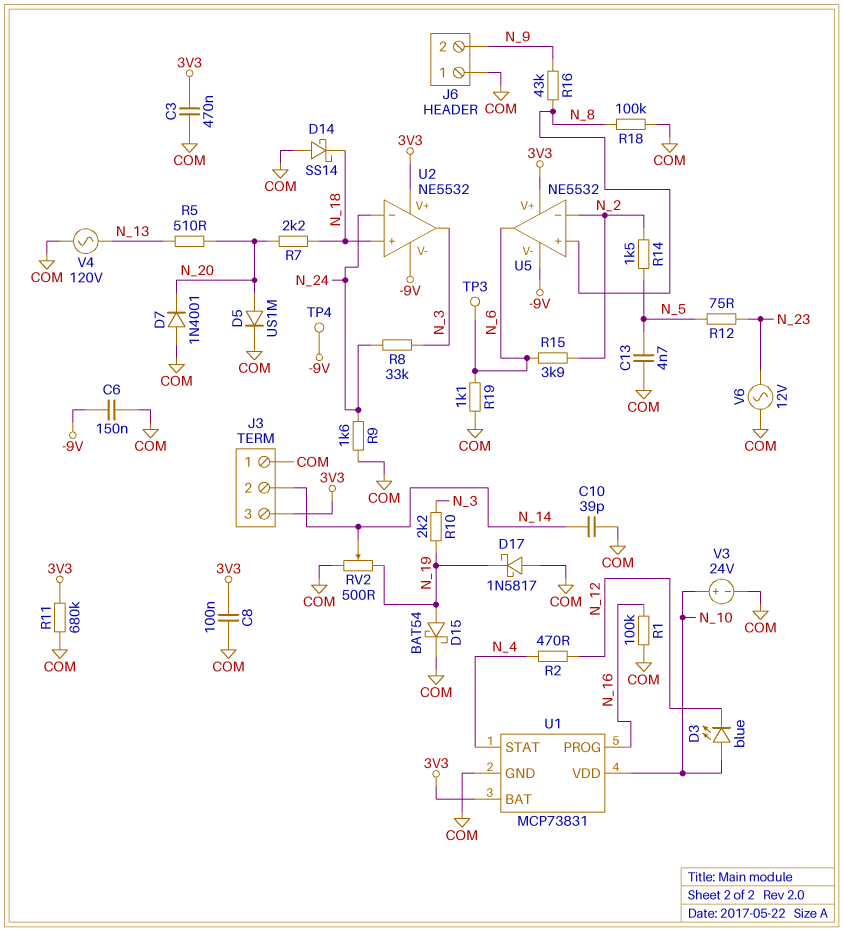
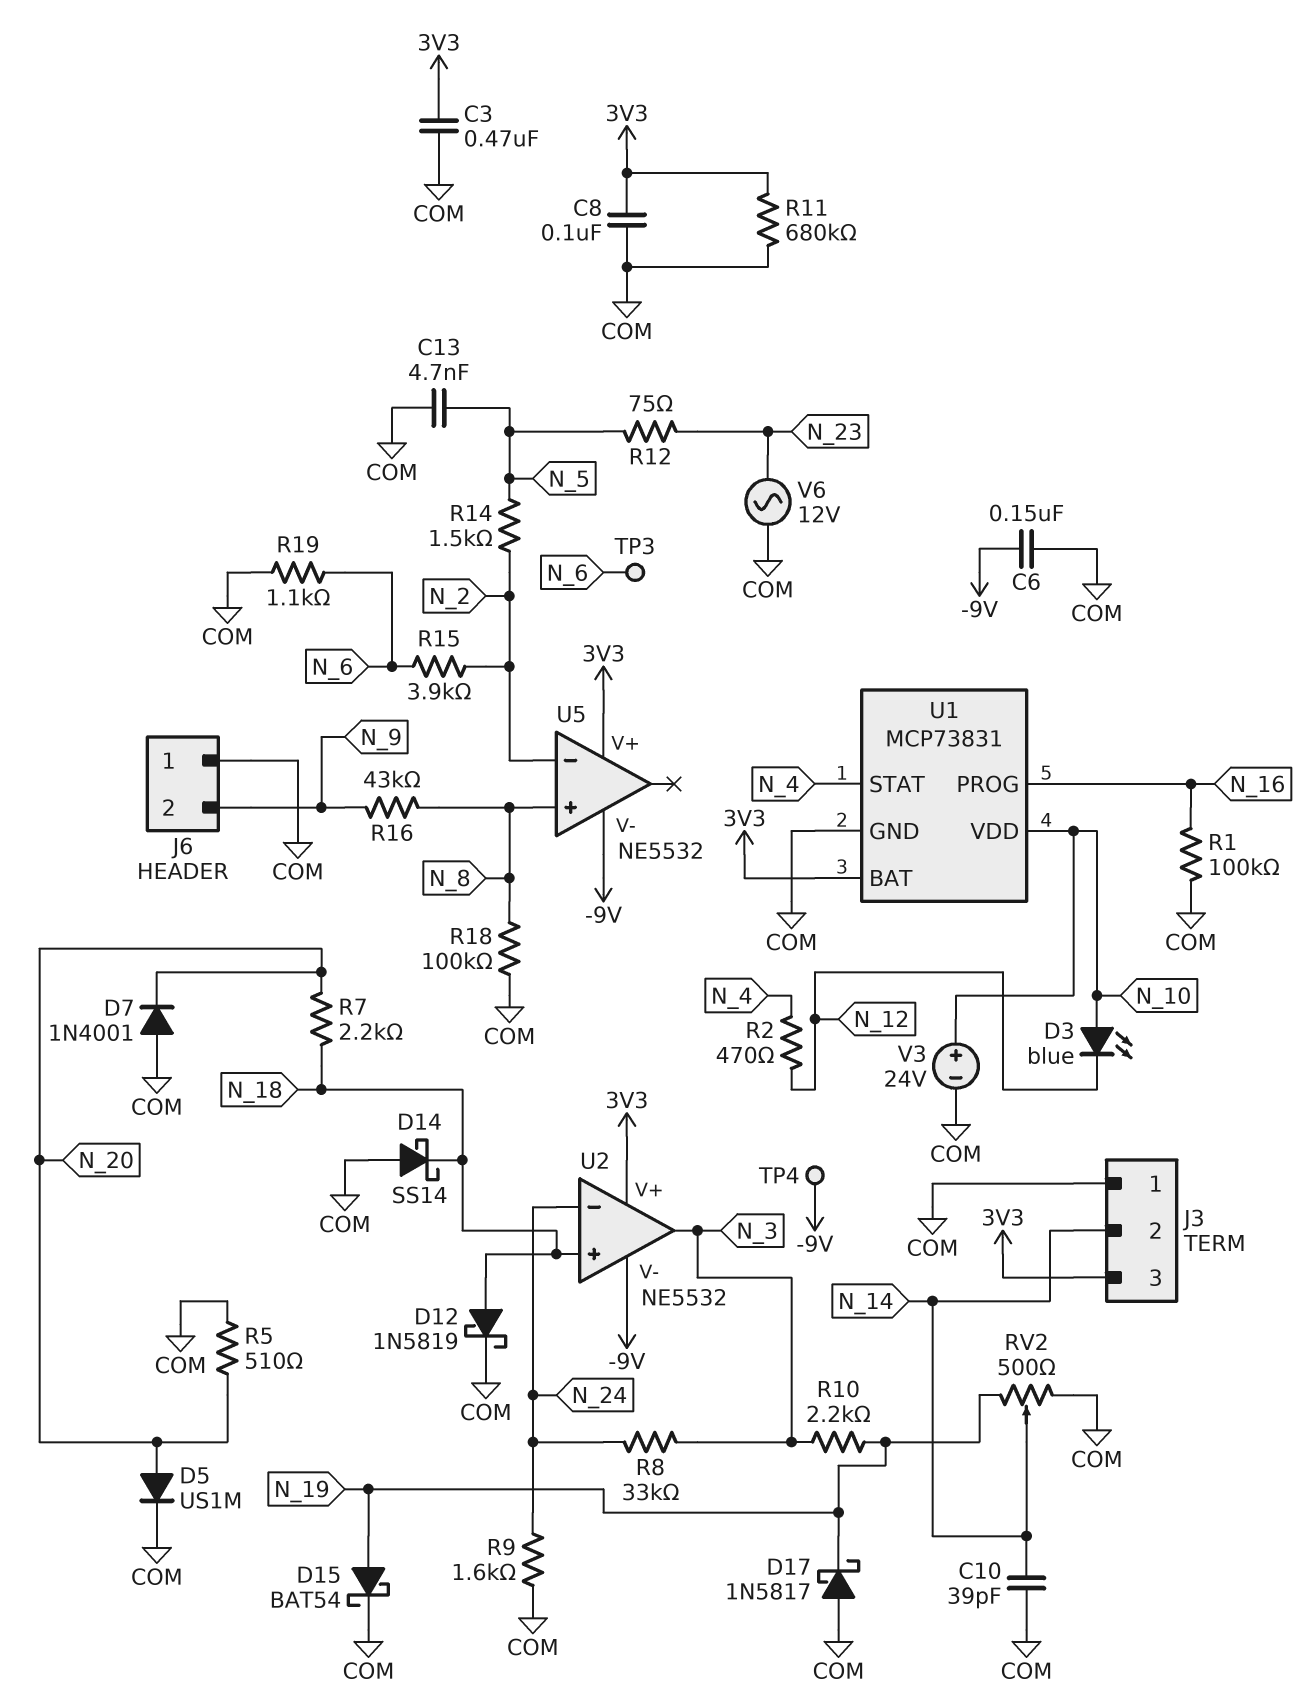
D12: none -> schottky 1N5819 (A N_18, K COM)
R5: 510 (N_13, N_20) -> 510 (COM, N_20)
U5 pin out: N_6 -> none
V4: AC 120V (COM, N_13) -> none

